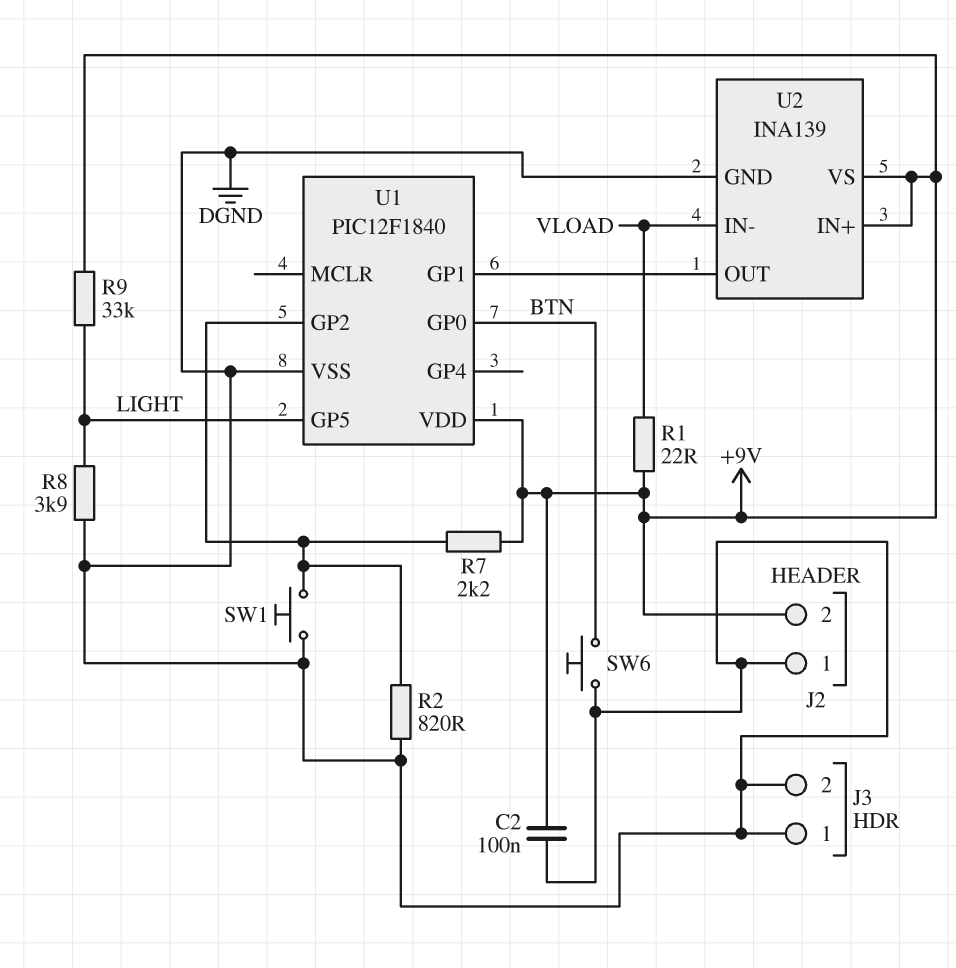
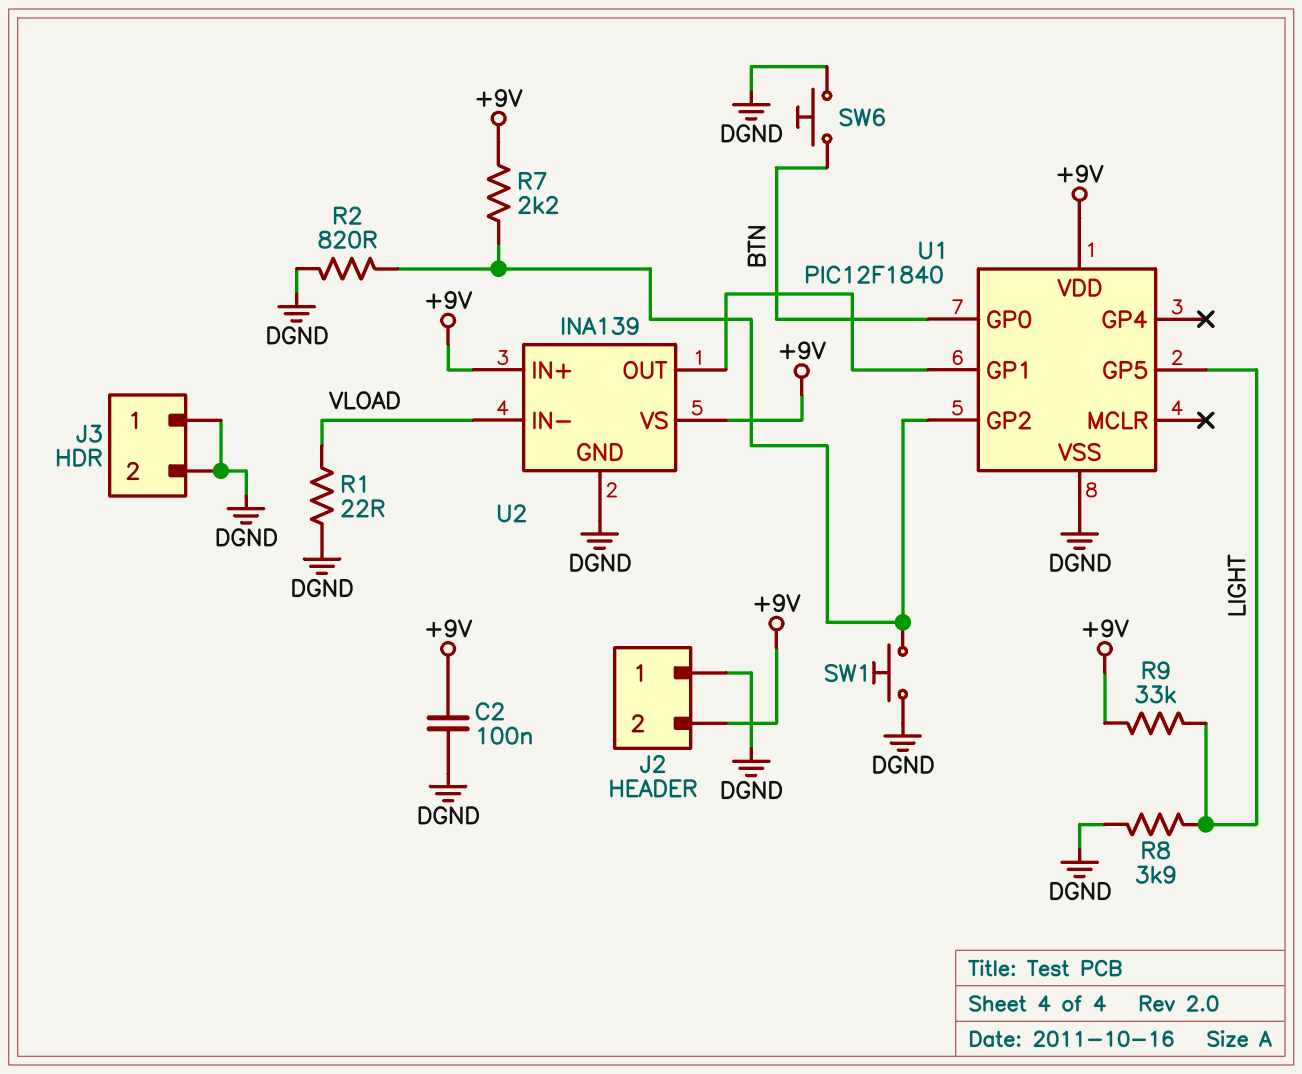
R1: 22 (+9V, VLOAD) -> 22 (DGND, VLOAD)

